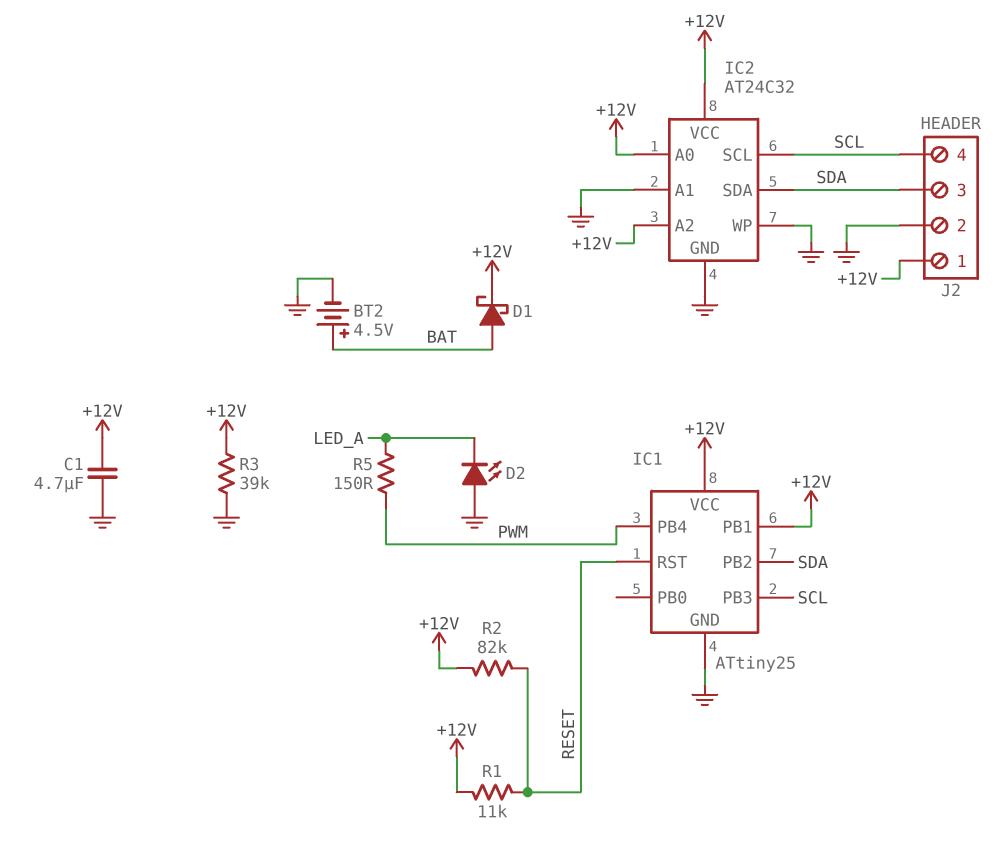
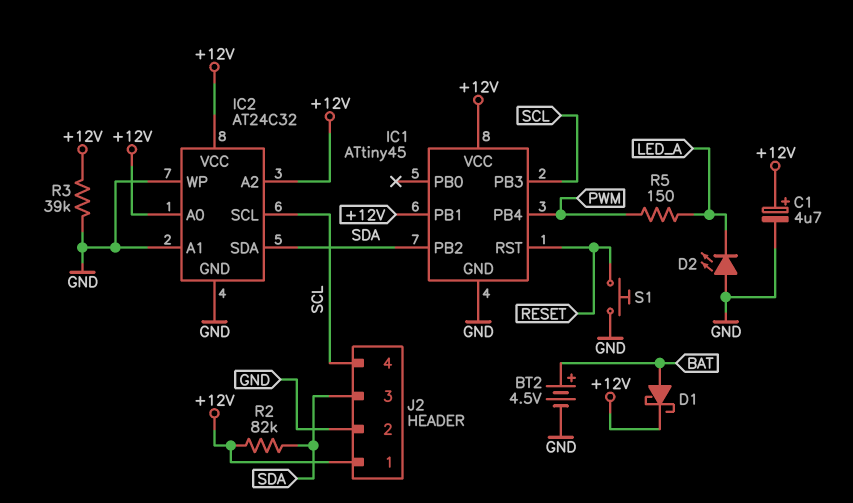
C1: 4.7uF (+12V, GND) -> 4.7uF (plus +12V, minus GND)
IC1: ATtiny25 -> ATtiny45
R1: 11k (+12V, RESET) -> none
R2: 82k (+12V, RESET) -> 82k (+12V, SDA)
S1: none -> button (GND, RESET)

